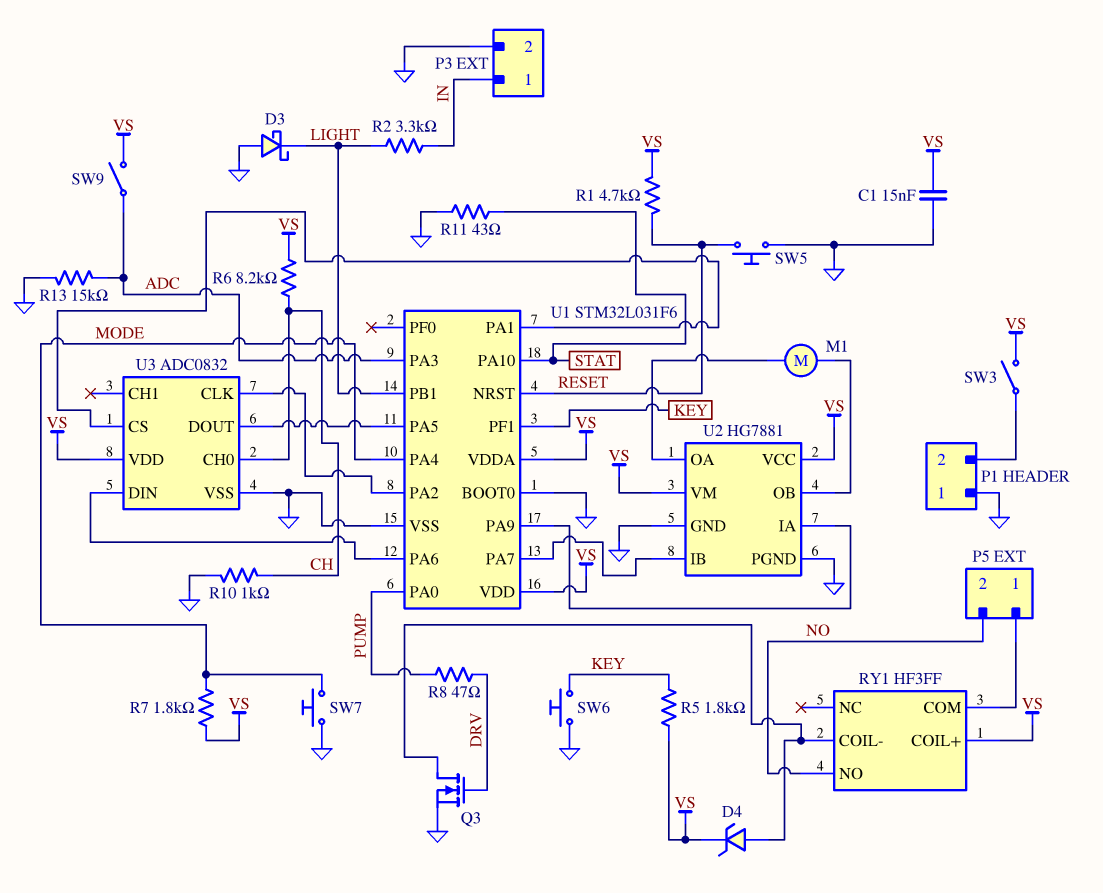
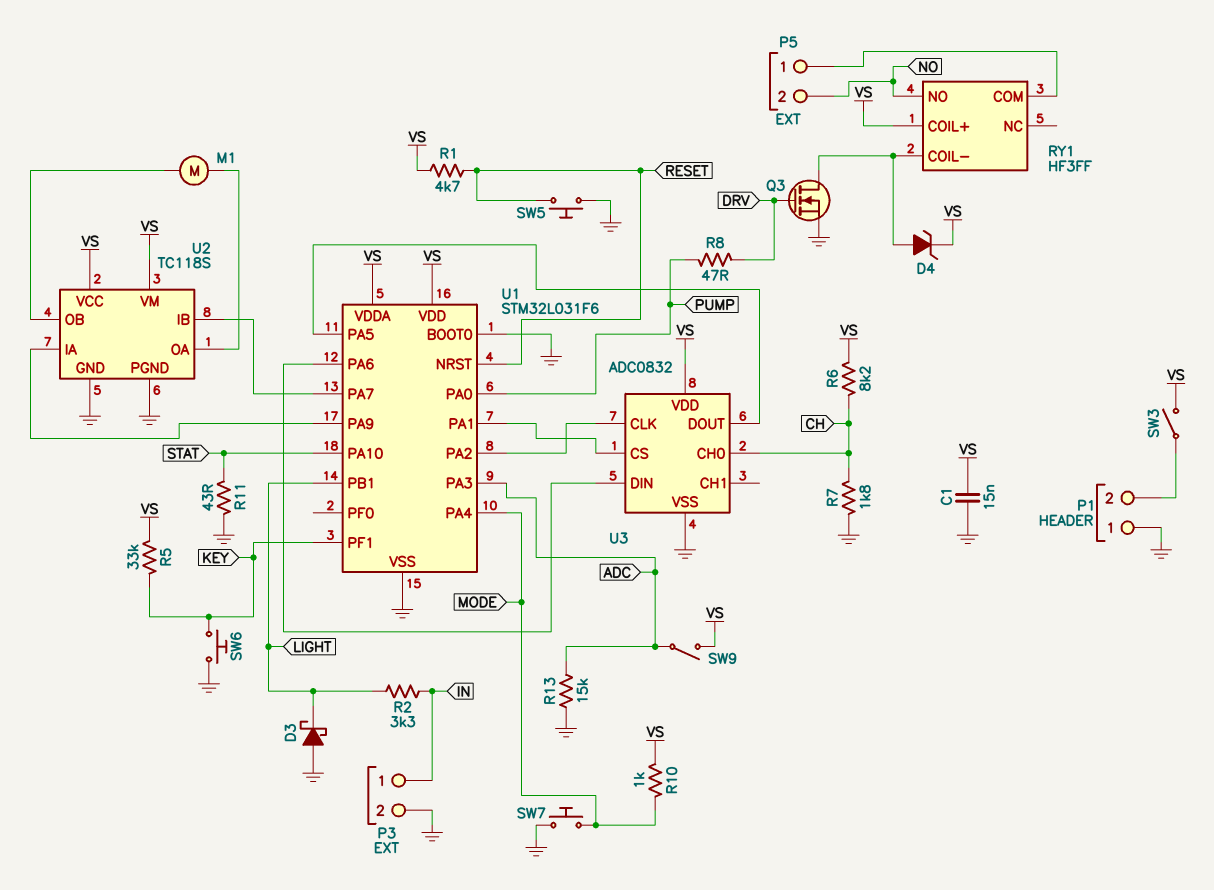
R5: 1.8k (KEY, VS) -> 33k (KEY, VS)
R7: 1.8k (MODE, VS) -> 1.8k (CH, GND)
R10: 1k (CH, GND) -> 1k (MODE, VS)
U2: HG7881 -> TC118S

